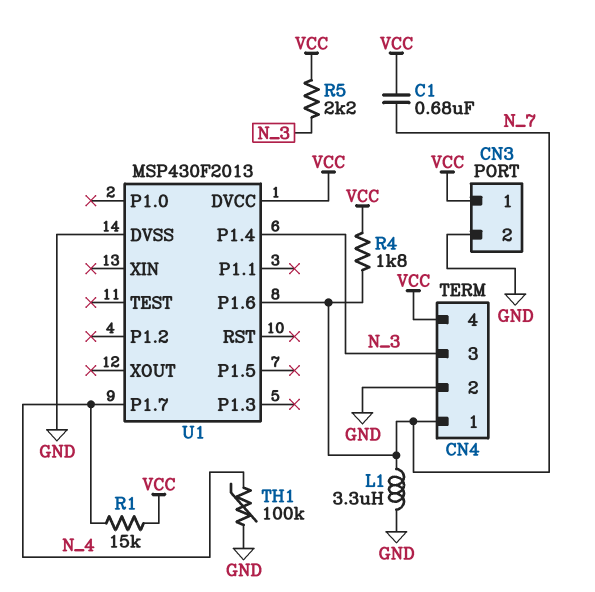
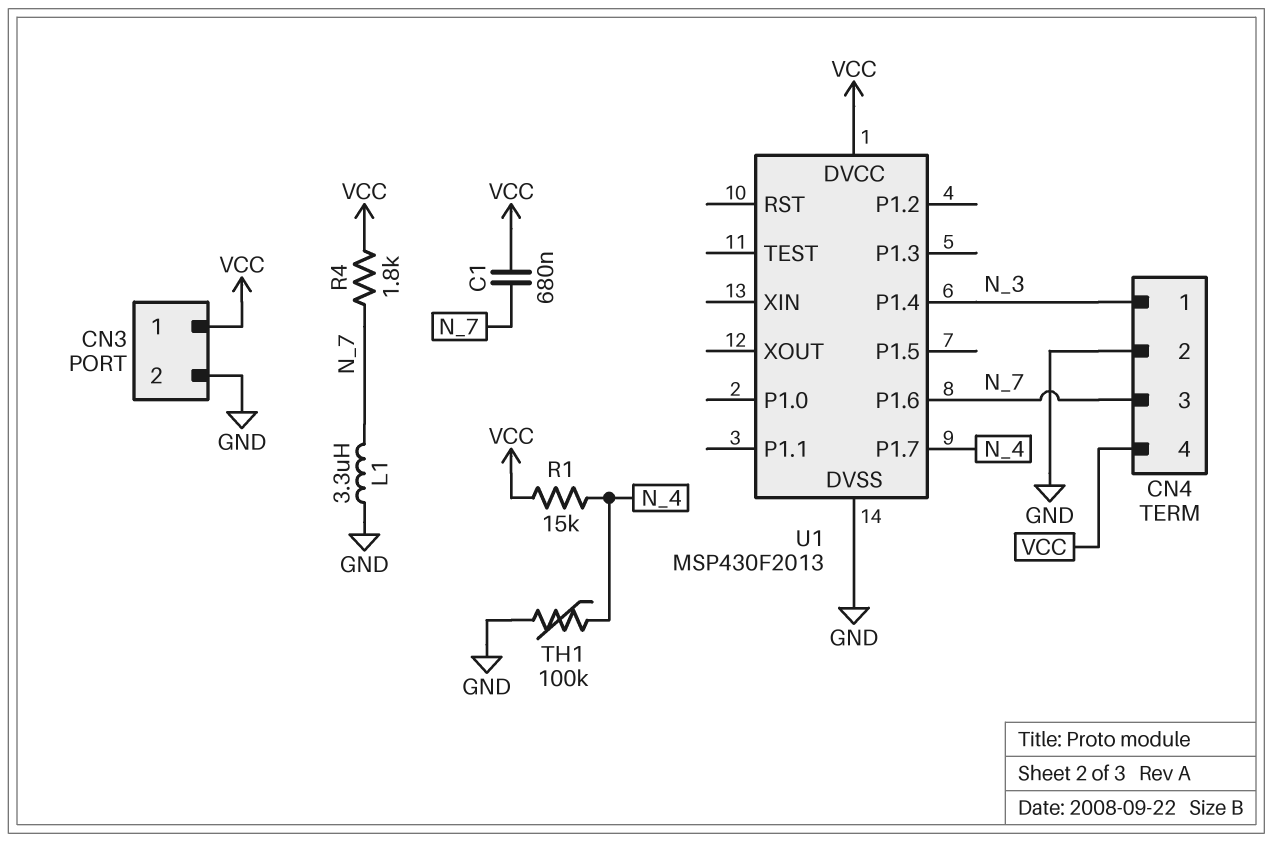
CN4 pin 1: N_7 -> N_3
CN4 pin 3: N_3 -> N_7
R5: 2.2k (N_3, VCC) -> none

